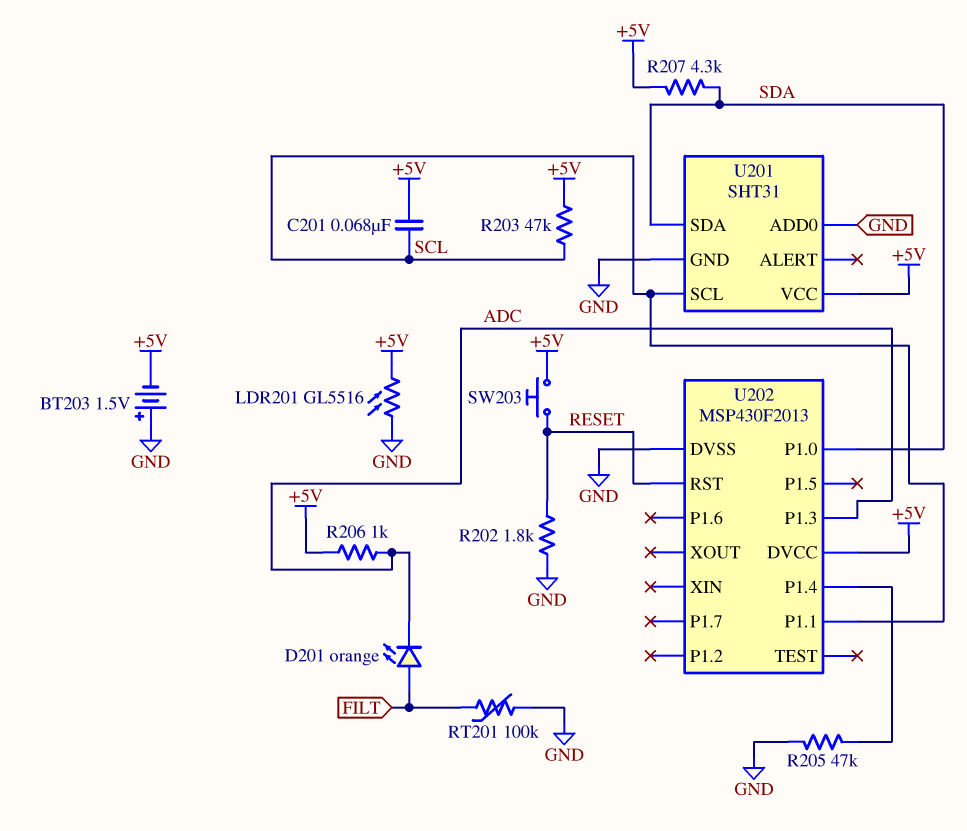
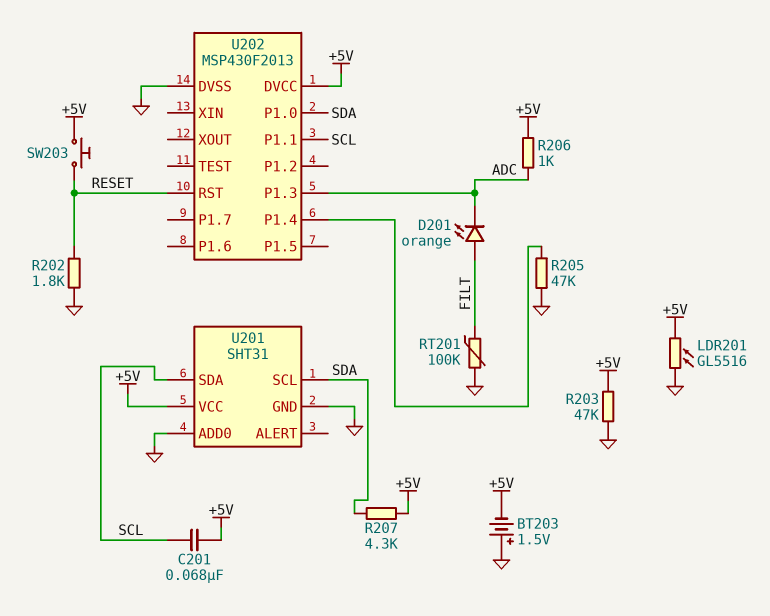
R203: 47k (+5V, SCL) -> 47k (+5V, GND)
U201 pin SCL: SCL -> SDA
U201 pin SDA: SDA -> SCL

